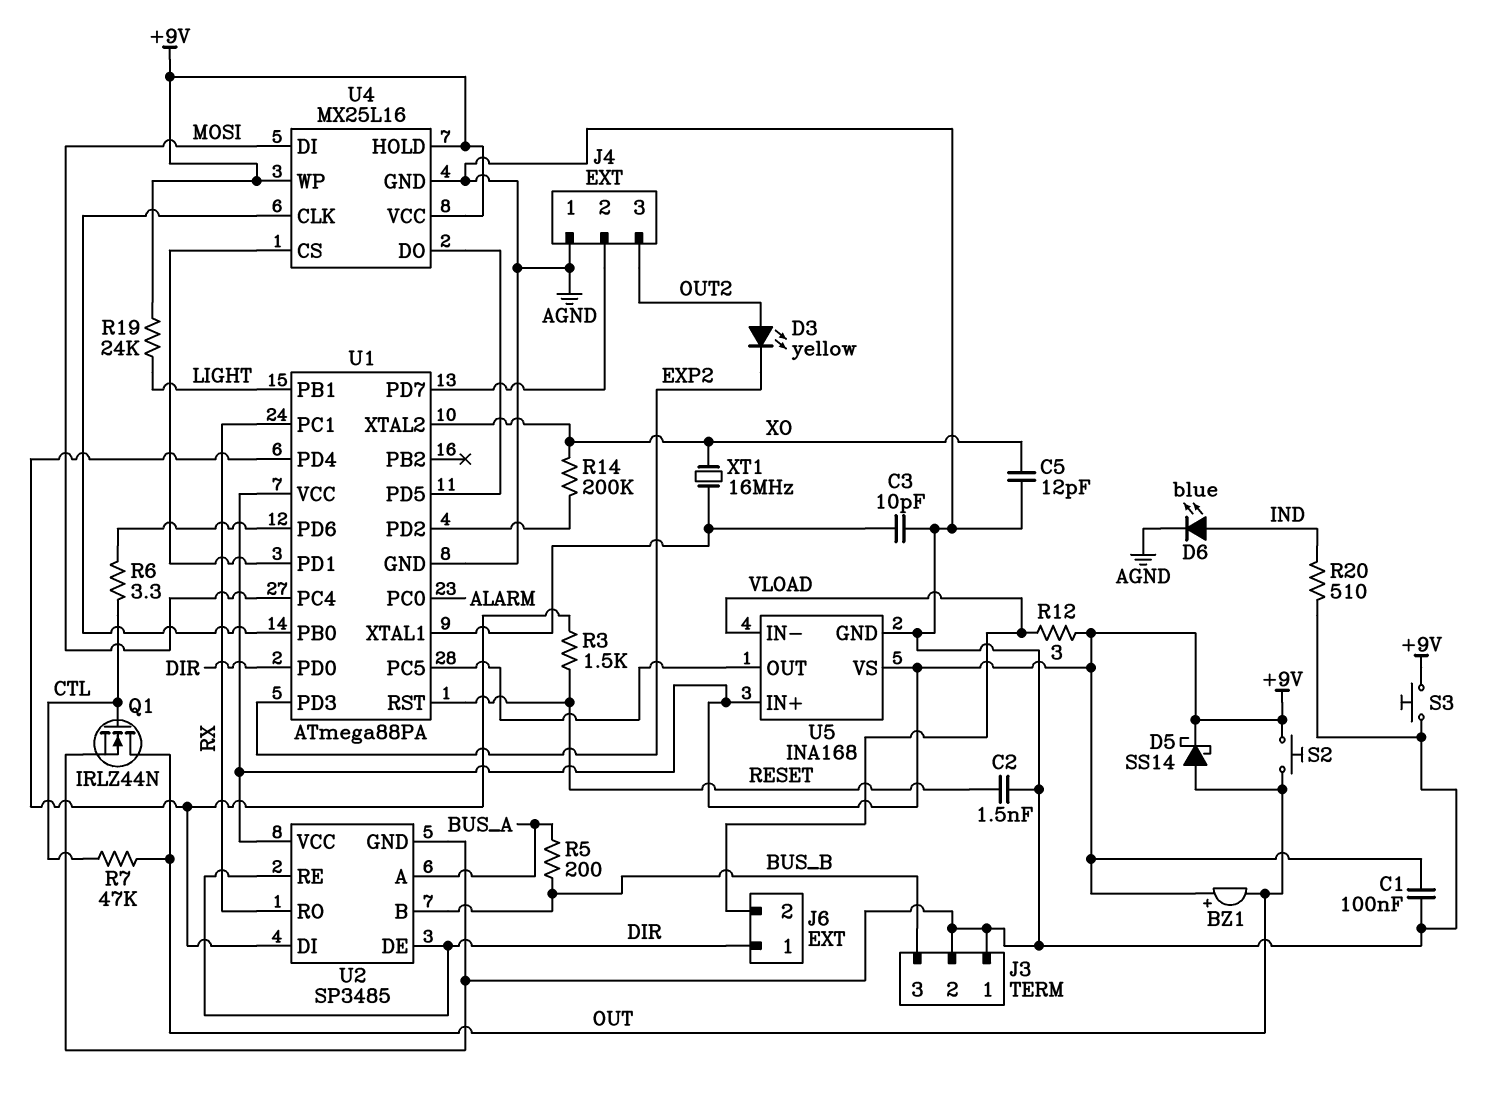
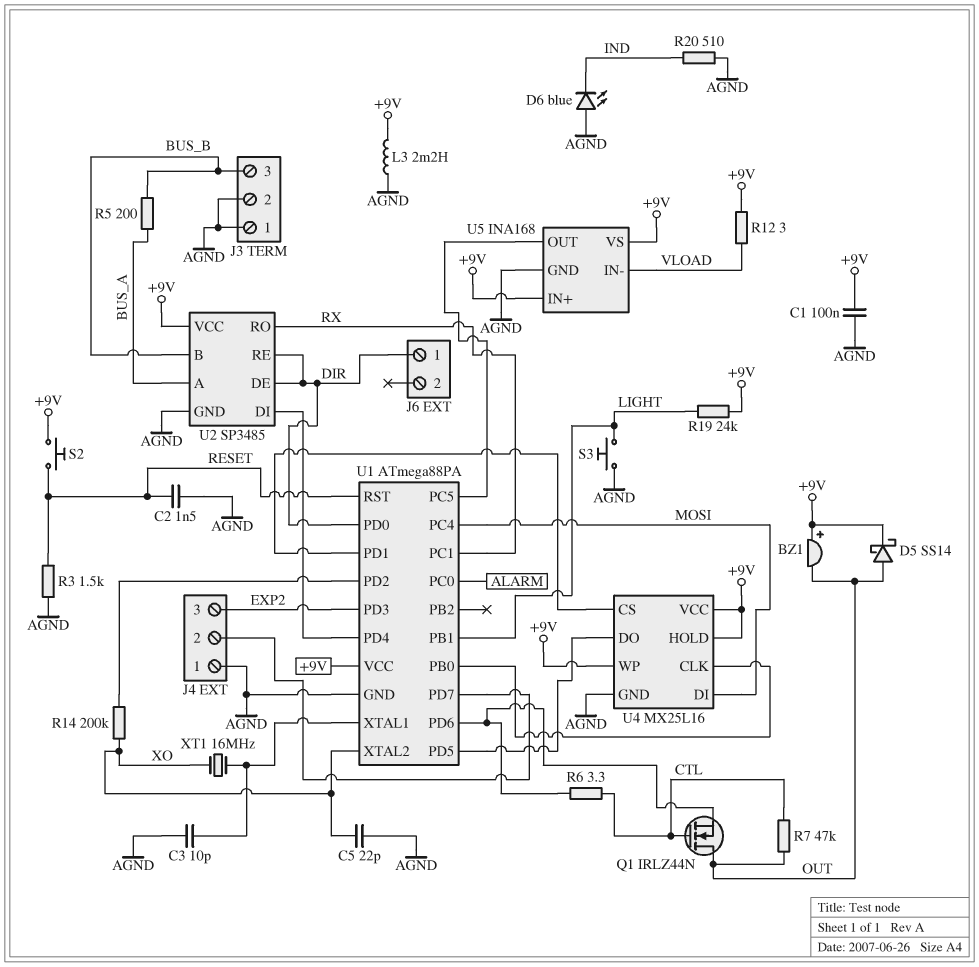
C5: 12pF (AGND, XO) -> 22pF (AGND, XO)
D3: LED yellow (A OUT2, K EXP2) -> none
D6: LED blue (A IND, K AGND) -> LED blue (A AGND, K IND)
J4 pin 3: OUT2 -> EXP2
J6 pin 2: VLOAD -> none
L3: none -> 2.2mH (+9V, AGND)
Q1: NMOS IRLZ44N (G CTL, D OUT, S AGND) -> NMOS IRLZ44N (G CTL, D OUT, S U1/PD6)
R3: 1.5k (RESET, U1/PD4) -> 1.5k (AGND, RESET)
S2: button (+9V, OUT) -> button (+9V, RESET)
S3: button (+9V, AGND) -> button (AGND, LIGHT)

